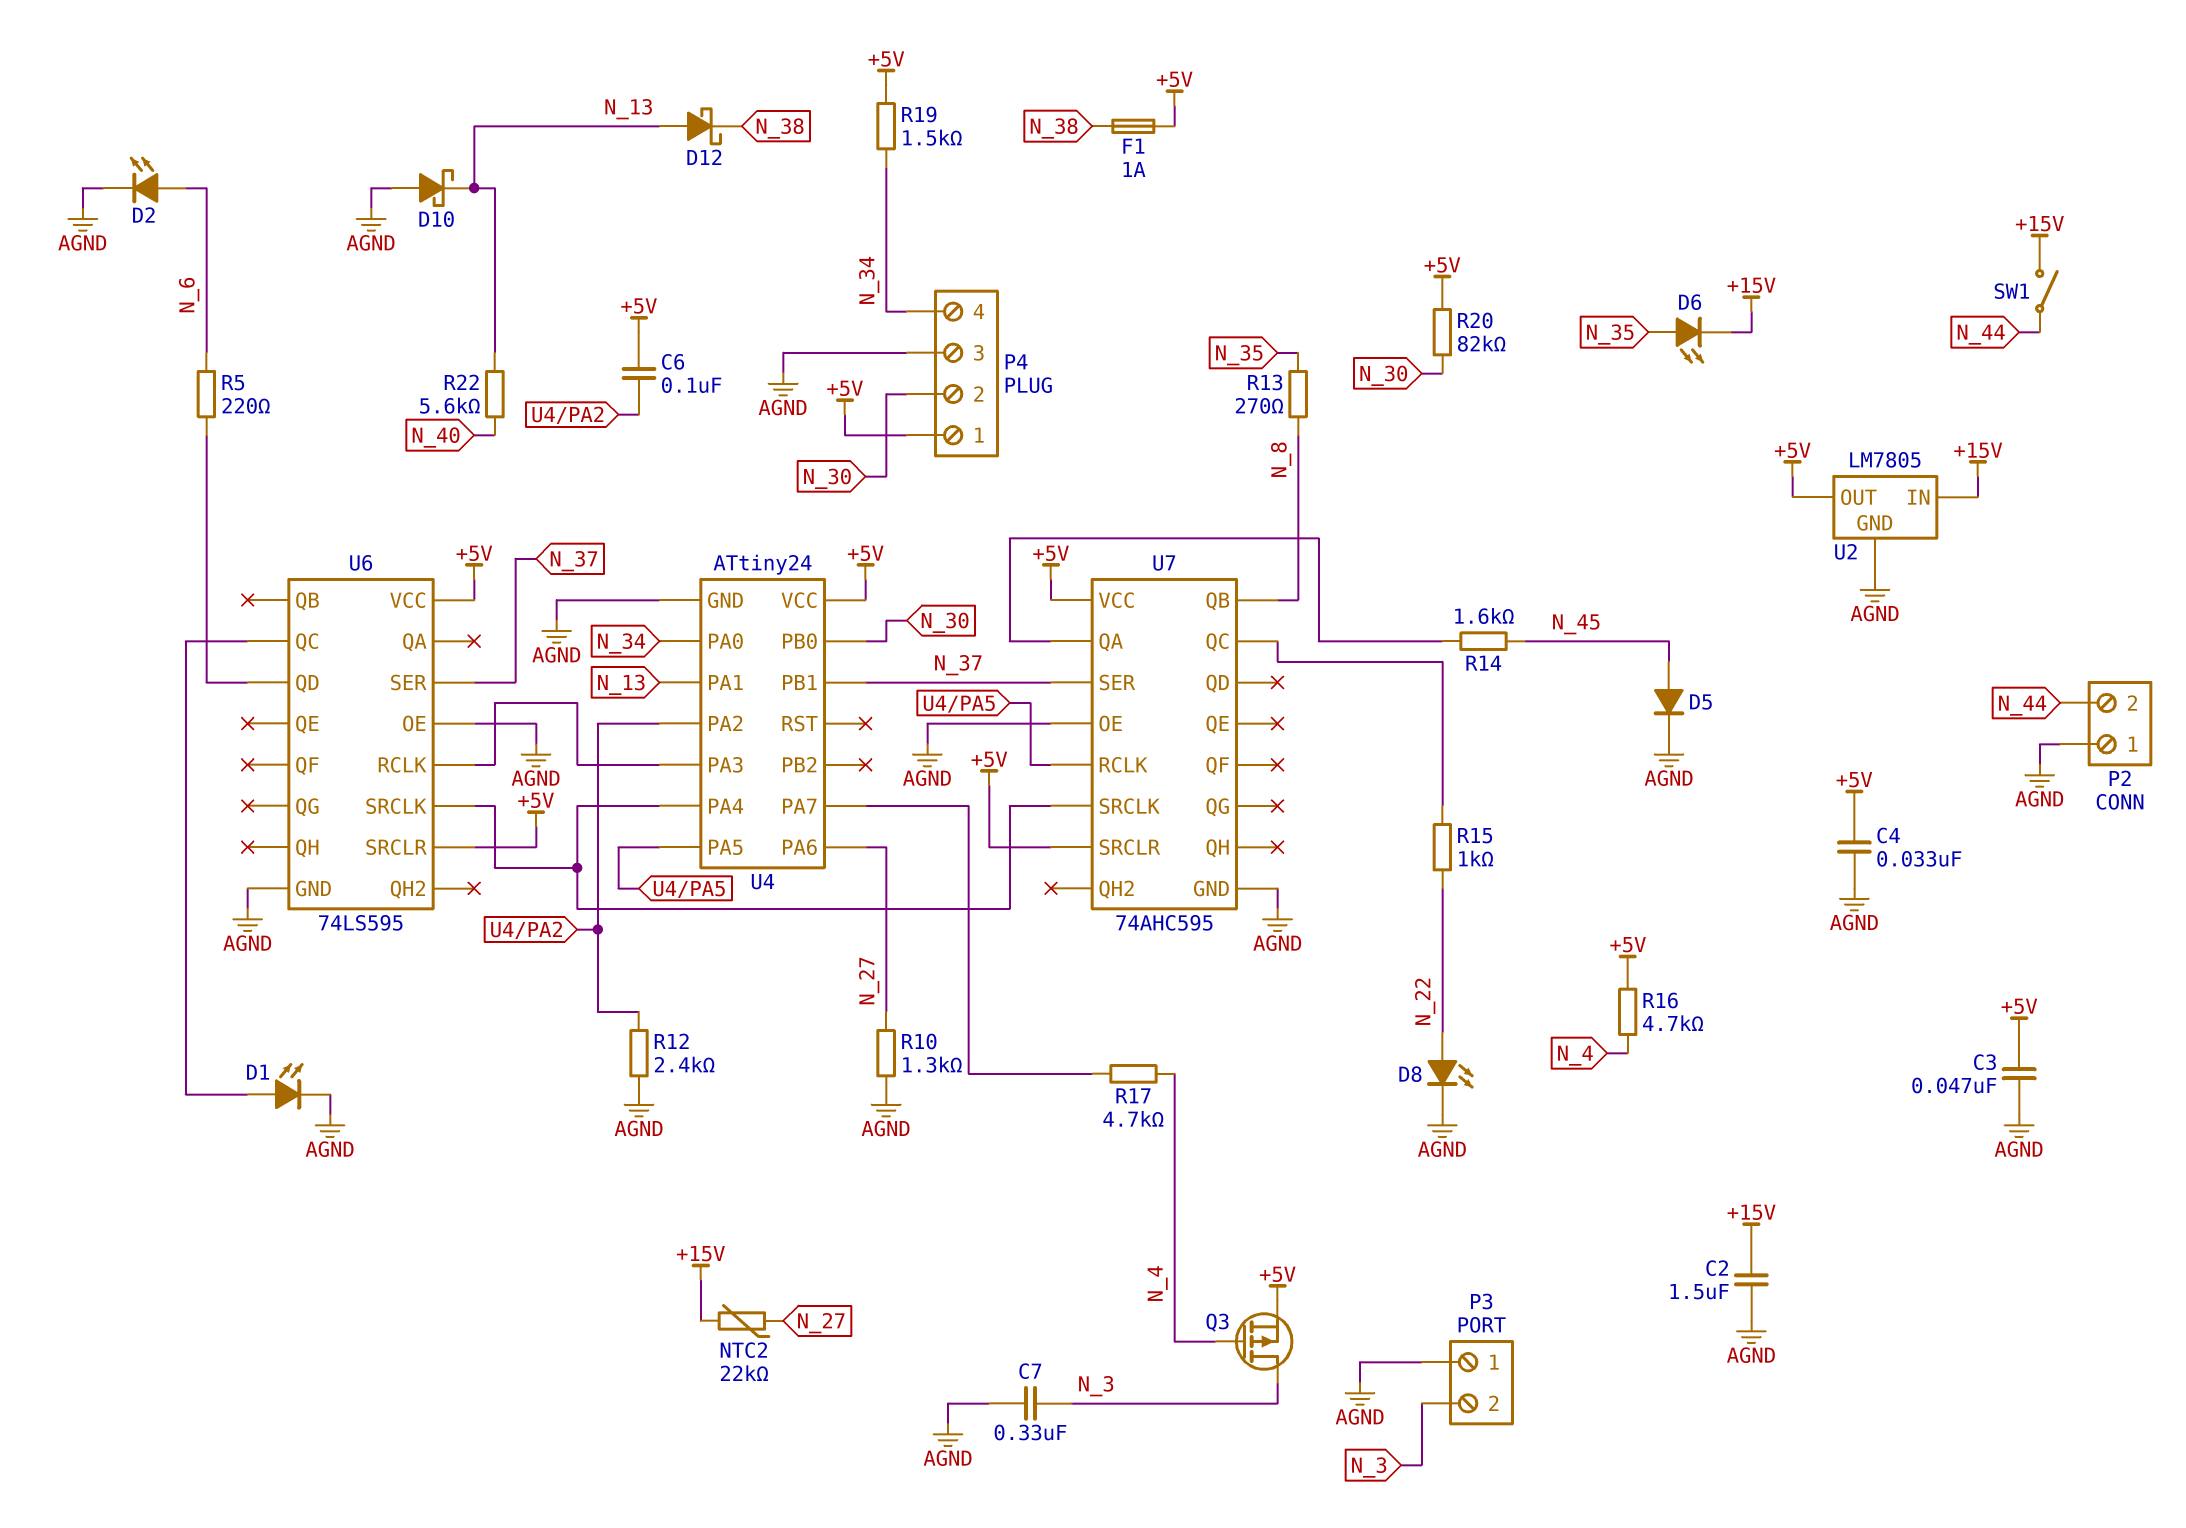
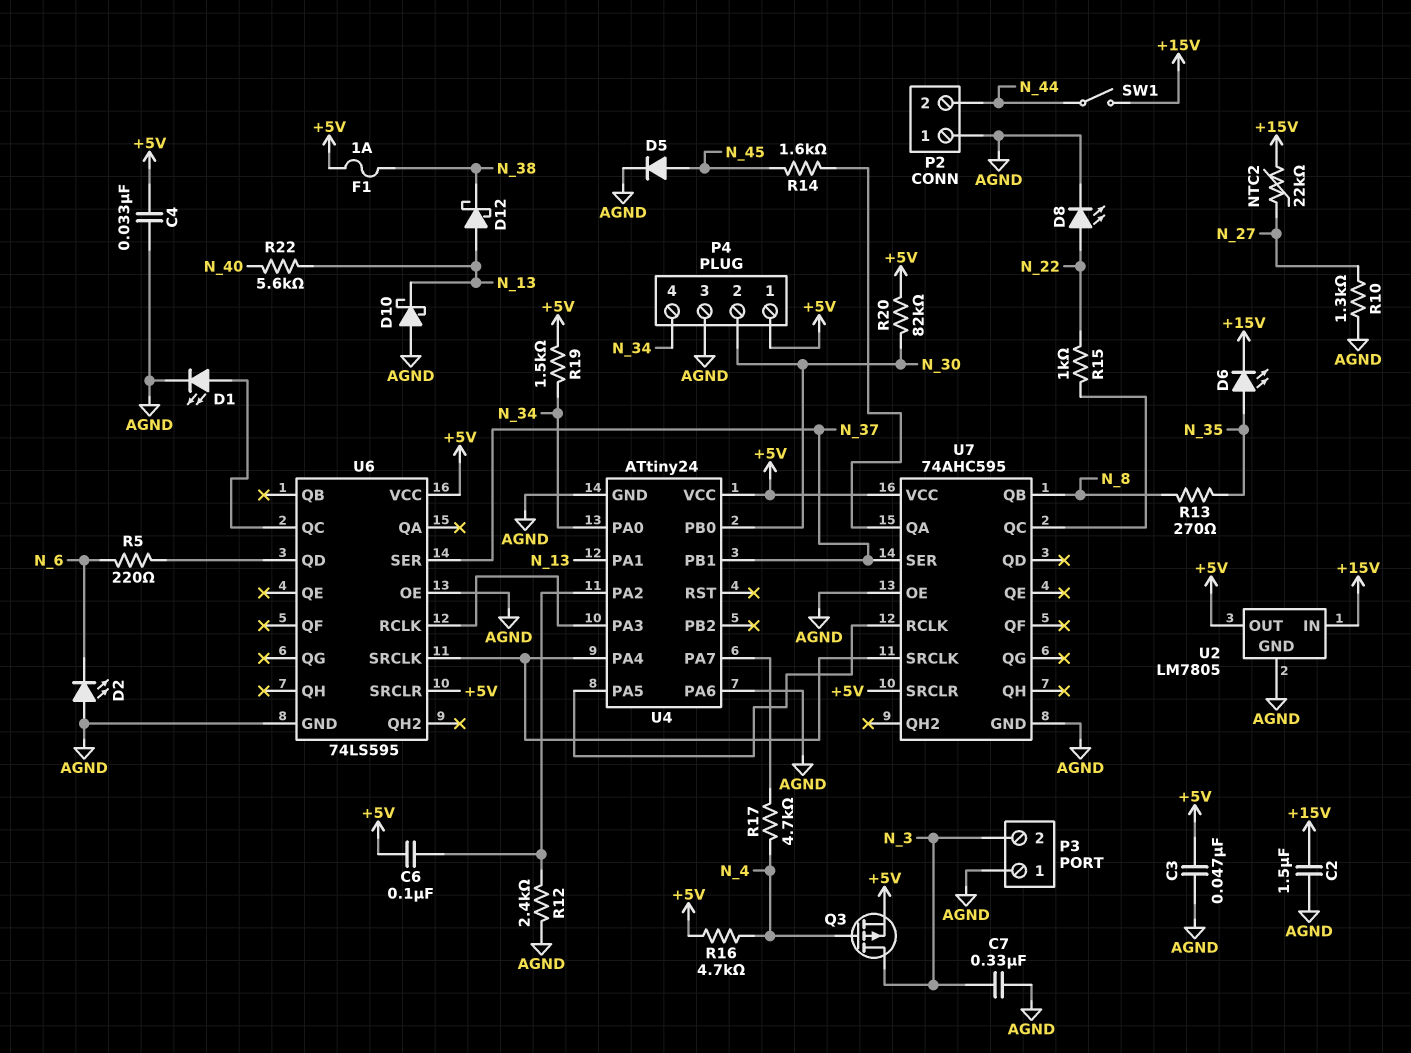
D2: LED (A N_6, K AGND) -> LED (A AGND, K N_6)
U4 pin PA6: N_27 -> AGND

